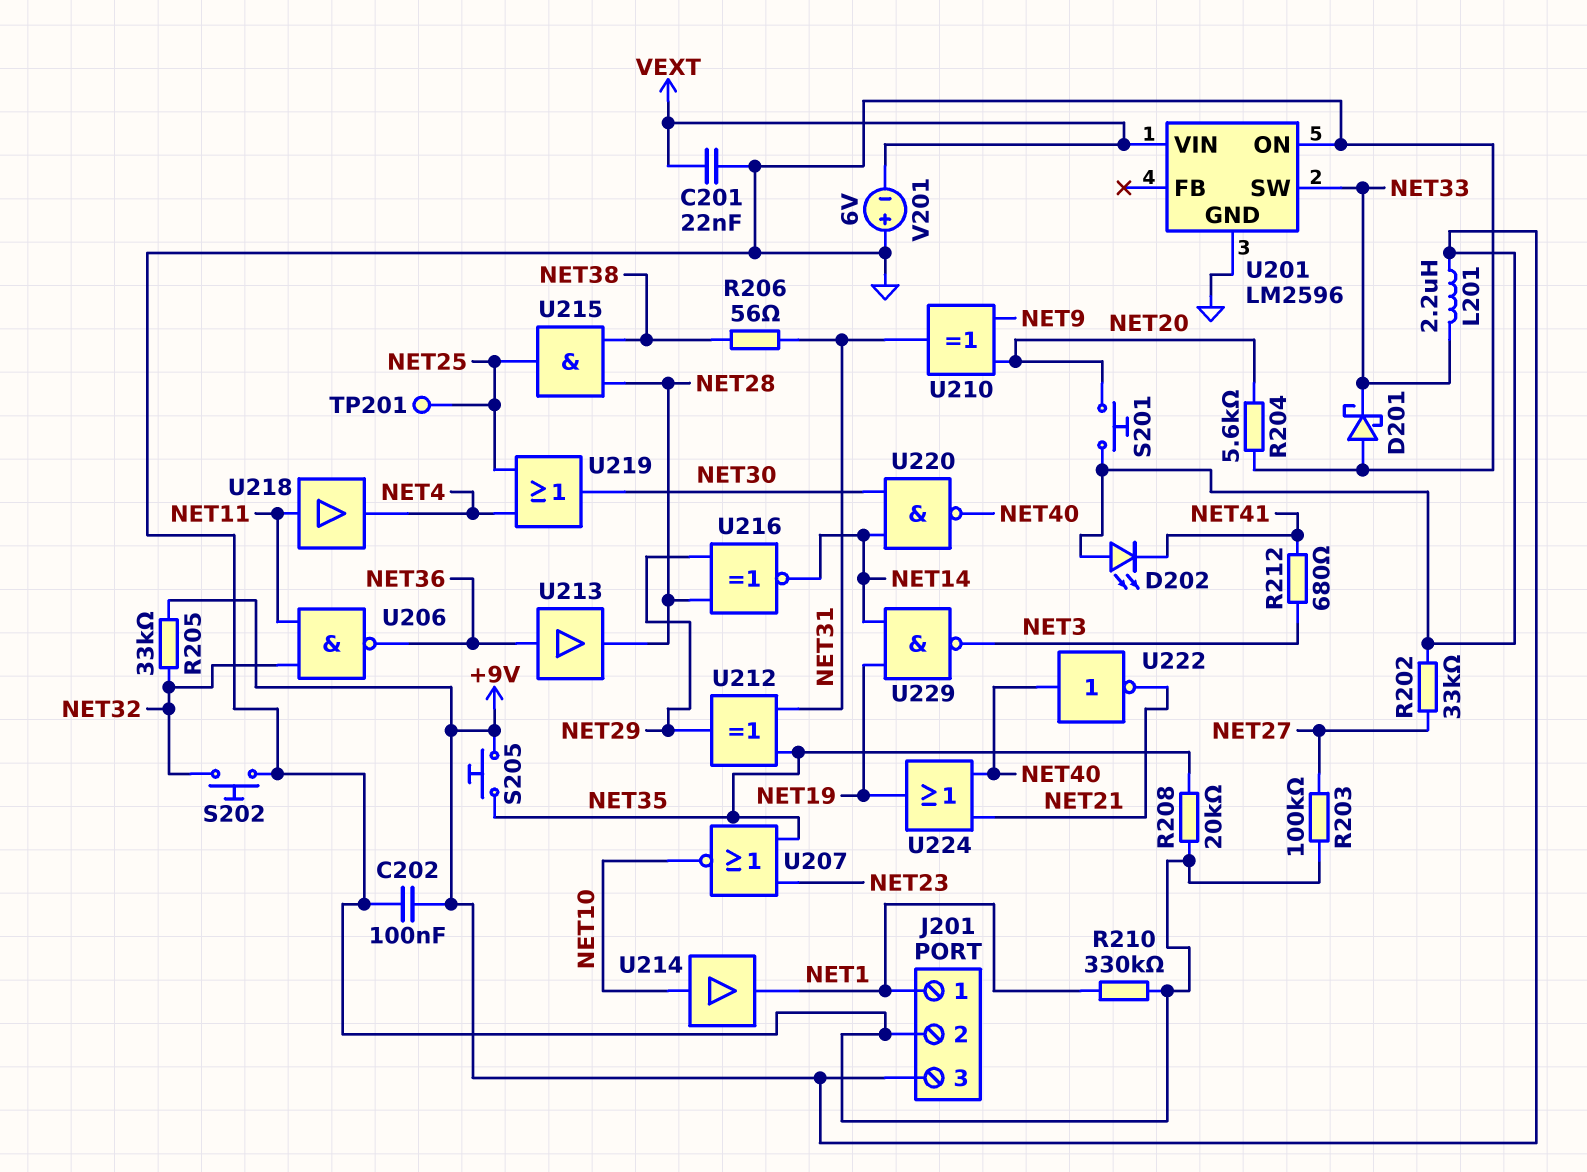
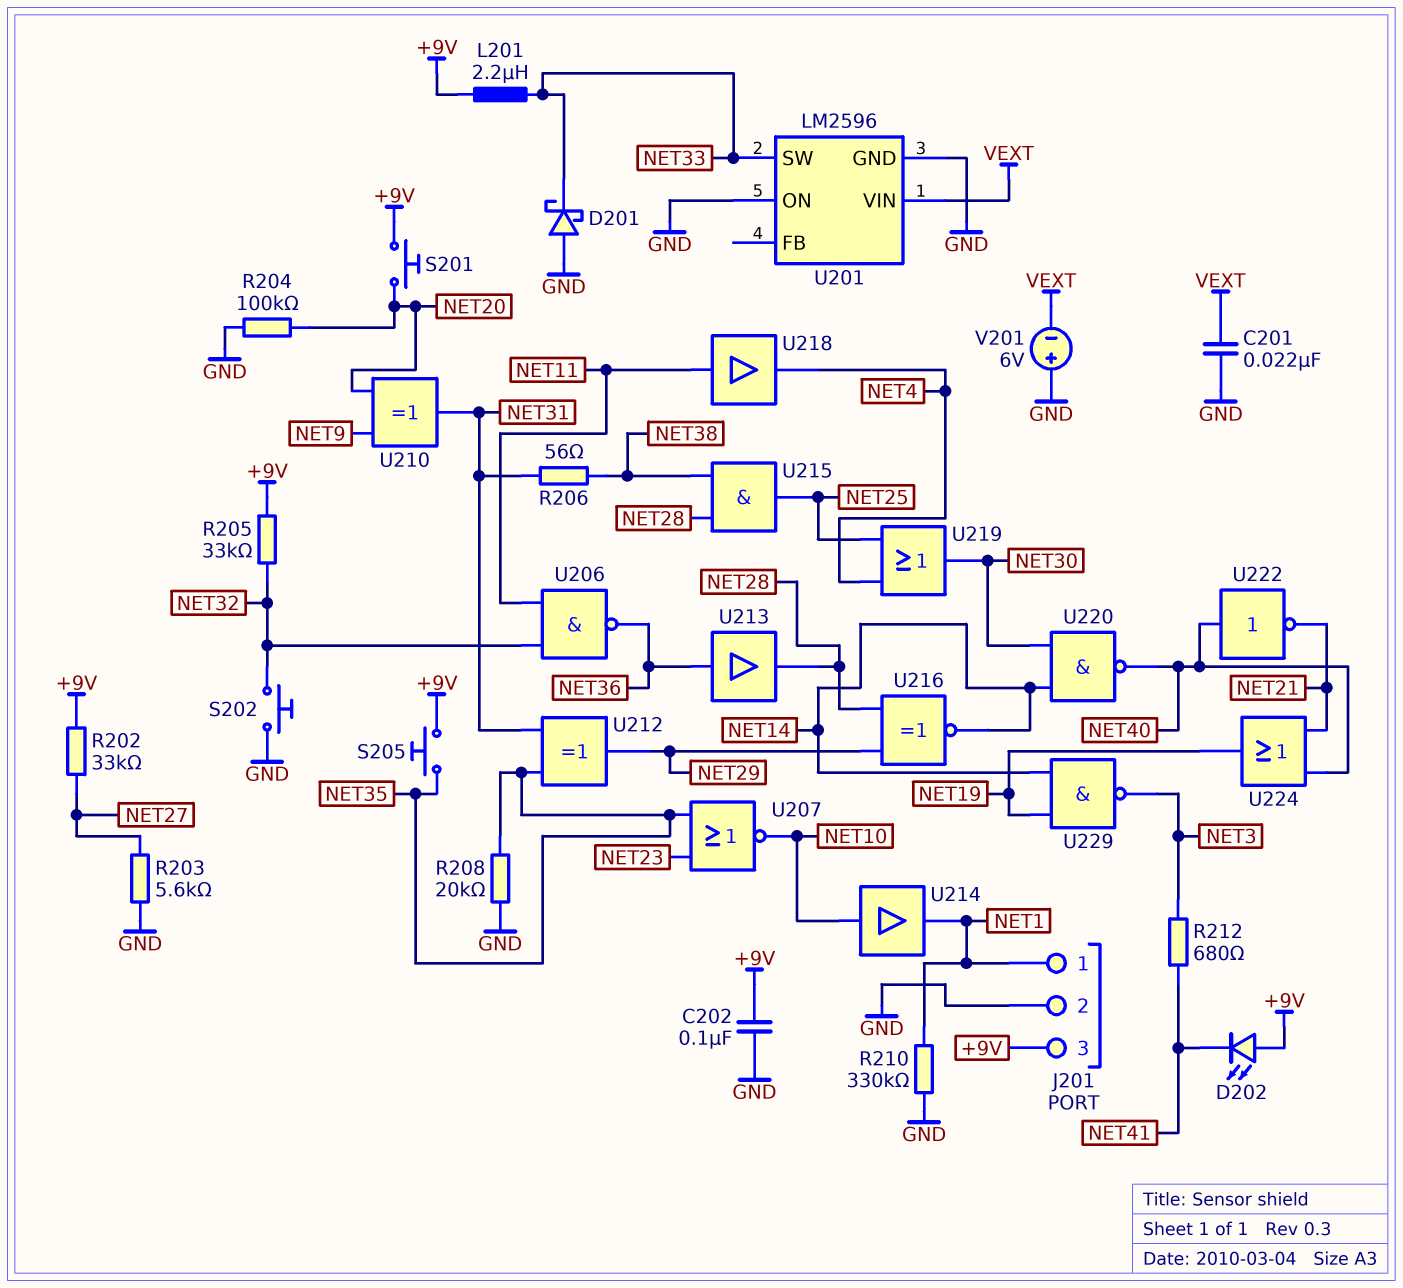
R203: 100k (GND, NET27) -> 5.6k (GND, NET27)
R204: 5.6k (GND, NET20) -> 100k (GND, NET20)
TP201: test point (NET25) -> none

